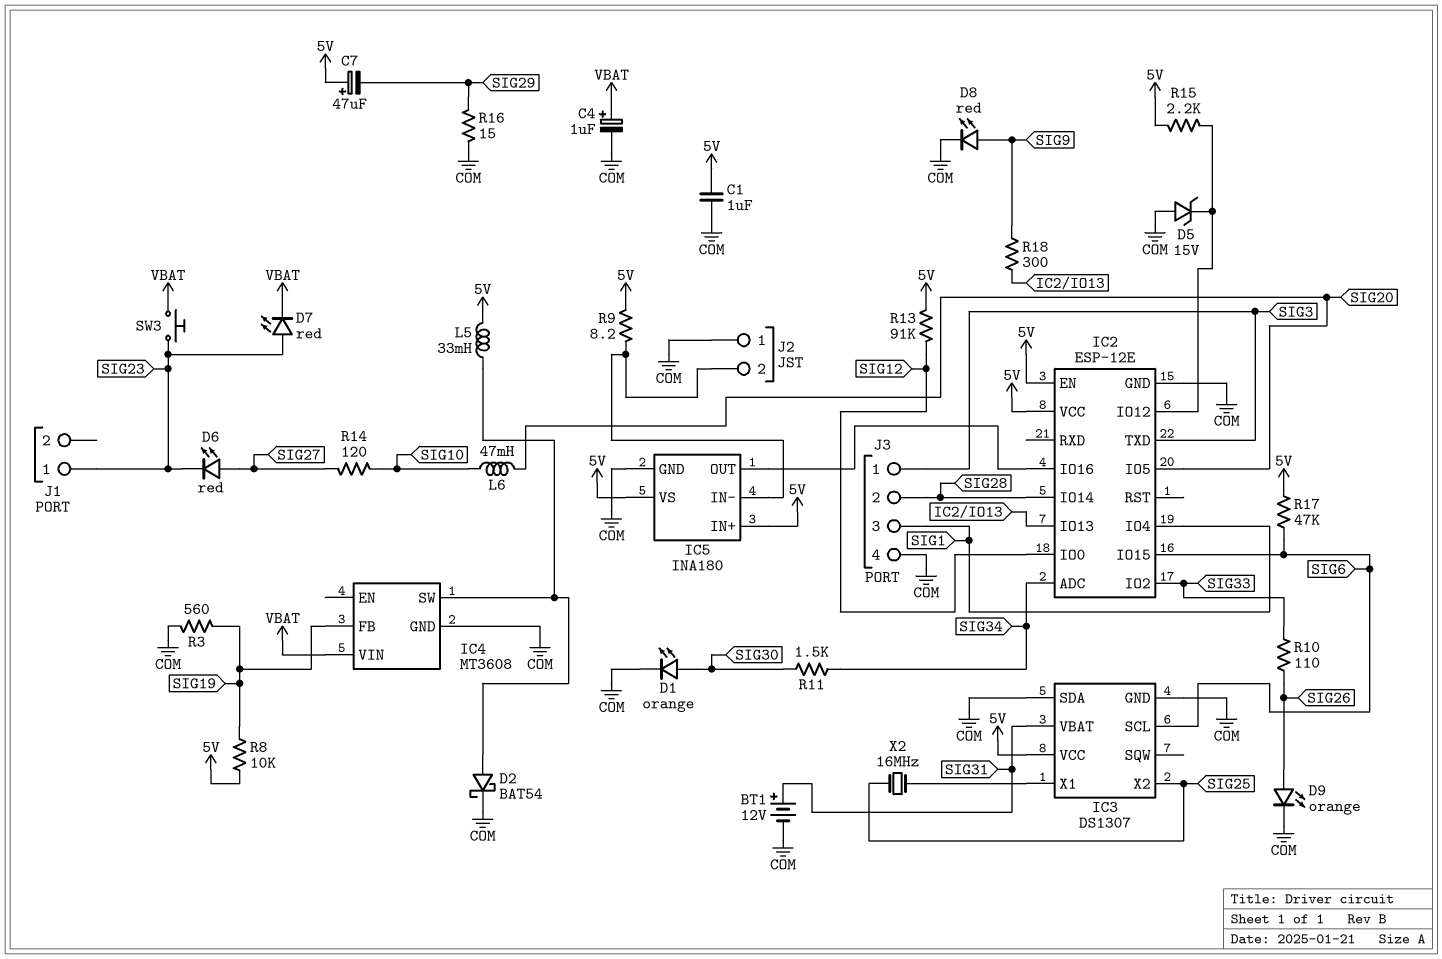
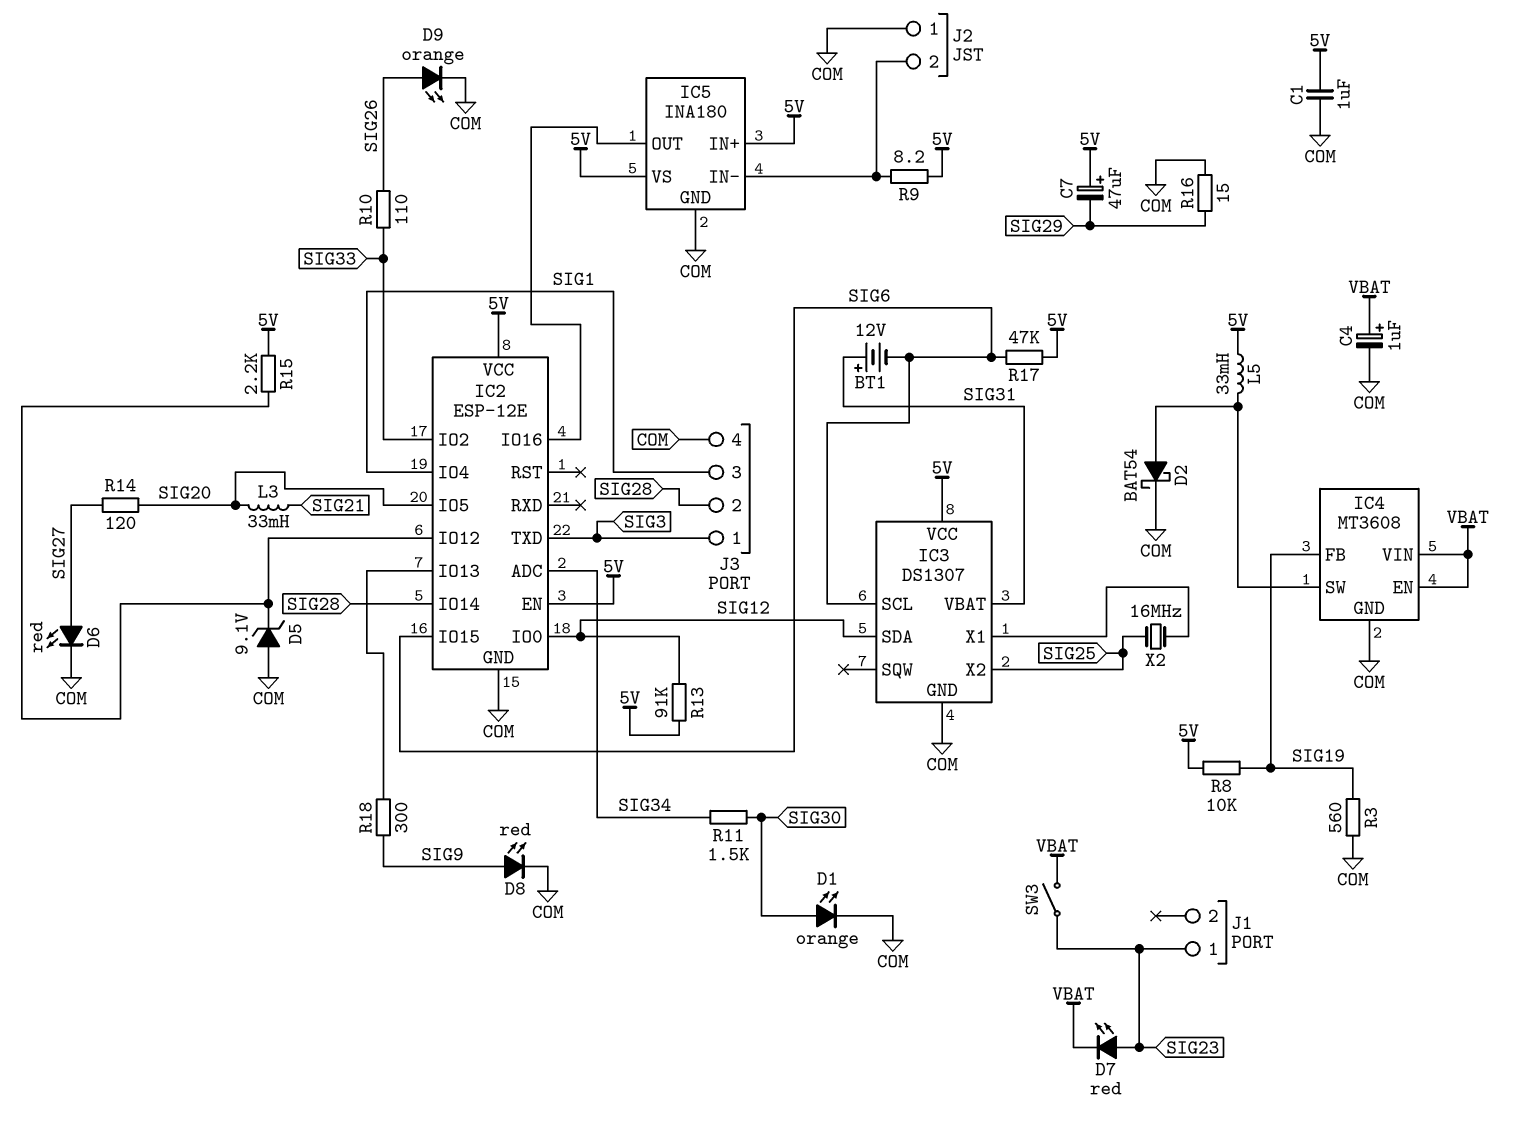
BT1: 12V (plus SIG31, minus COM) -> 12V (plus SIG31, minus SIG6)
D5: zener 15V (A COM, K IC2/IO12) -> zener 9.1V (A COM, K IC2/IO12)
D6: LED red (A SIG27, K SIG23) -> LED red (A SIG27, K COM)
IC3 pin SDA: COM -> SIG12
IC4 pin EN: none -> VBAT
L3: none -> 33mH (SIG20, SIG21)
L6: 47mH (SIG10, SIG20) -> none
R14: 120 (SIG10, SIG27) -> 120 (SIG20, SIG27)
SW3: button (SIG23, VBAT) -> switch (SIG23, VBAT)

